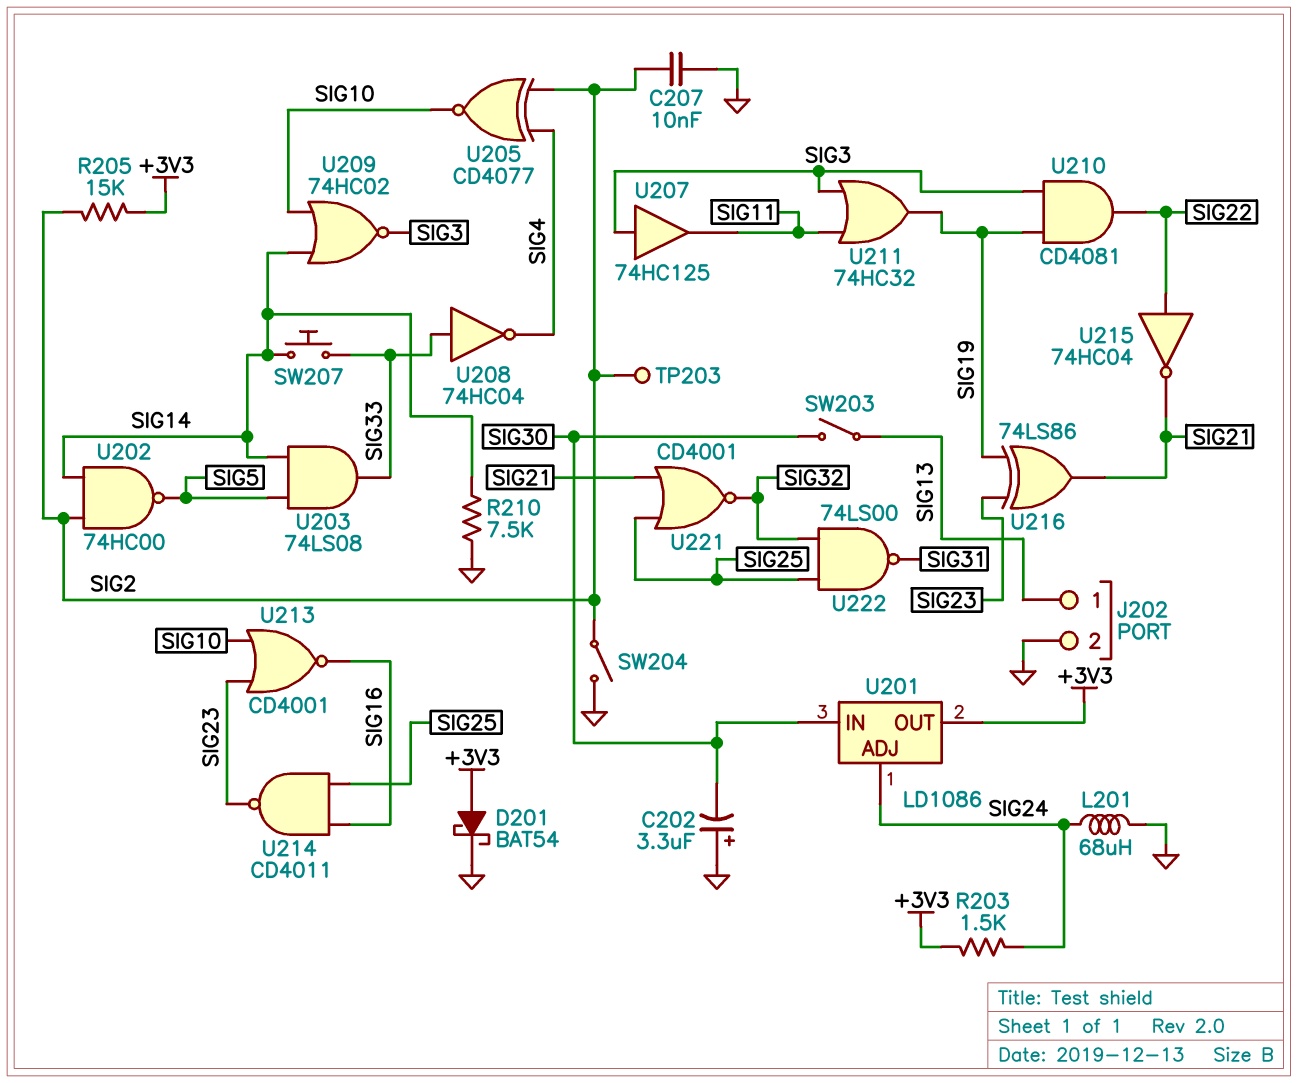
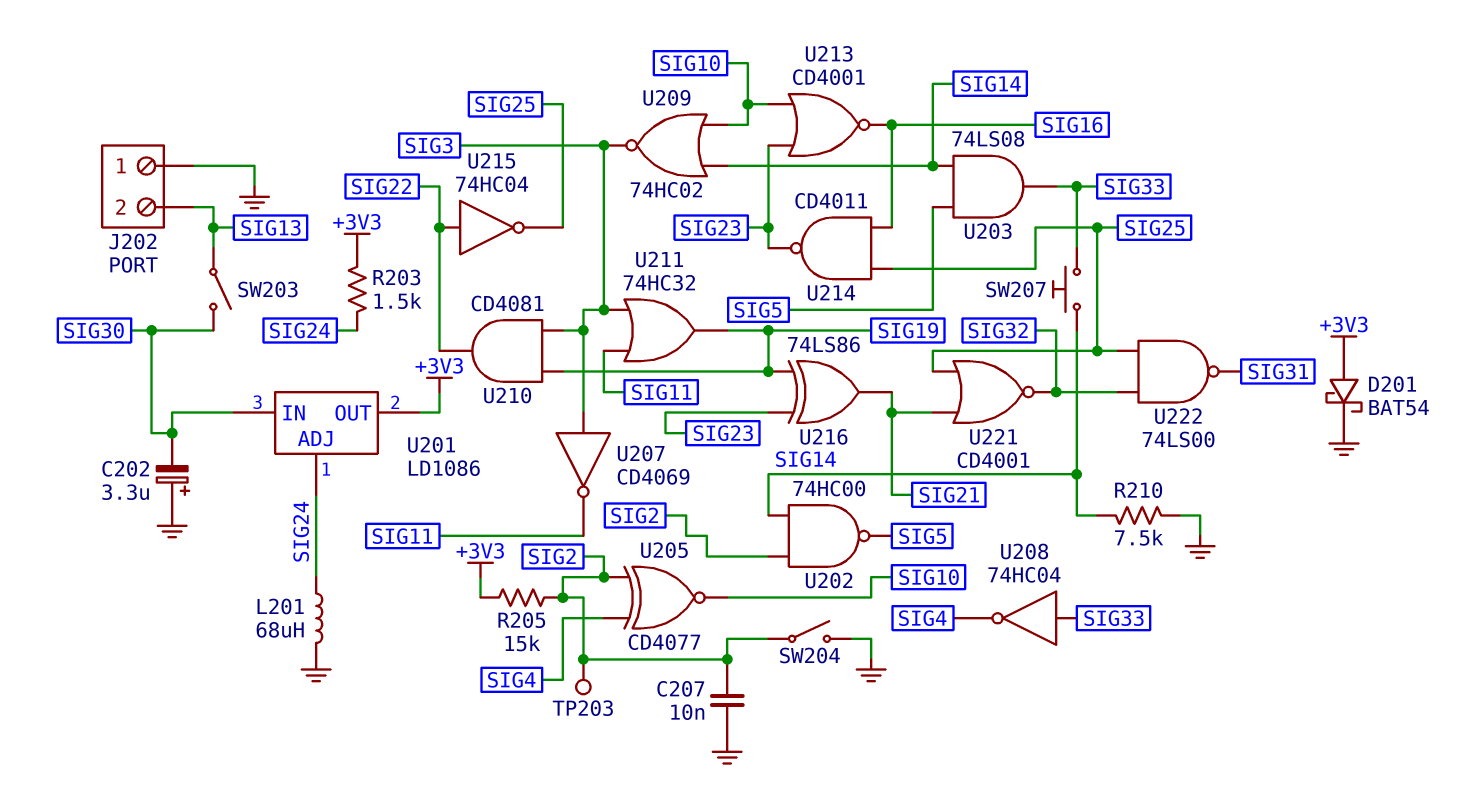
J202 pin 1: SIG13 -> GND
J202 pin 2: GND -> SIG13
U207: buffer 74HC125 (in SIG3, out SIG11) -> NOT CD4069 (in SIG3, out SIG11)
U215: NOT 74HC04 (in SIG22, out SIG21) -> NOT 74HC04 (in SIG22, out SIG25)

